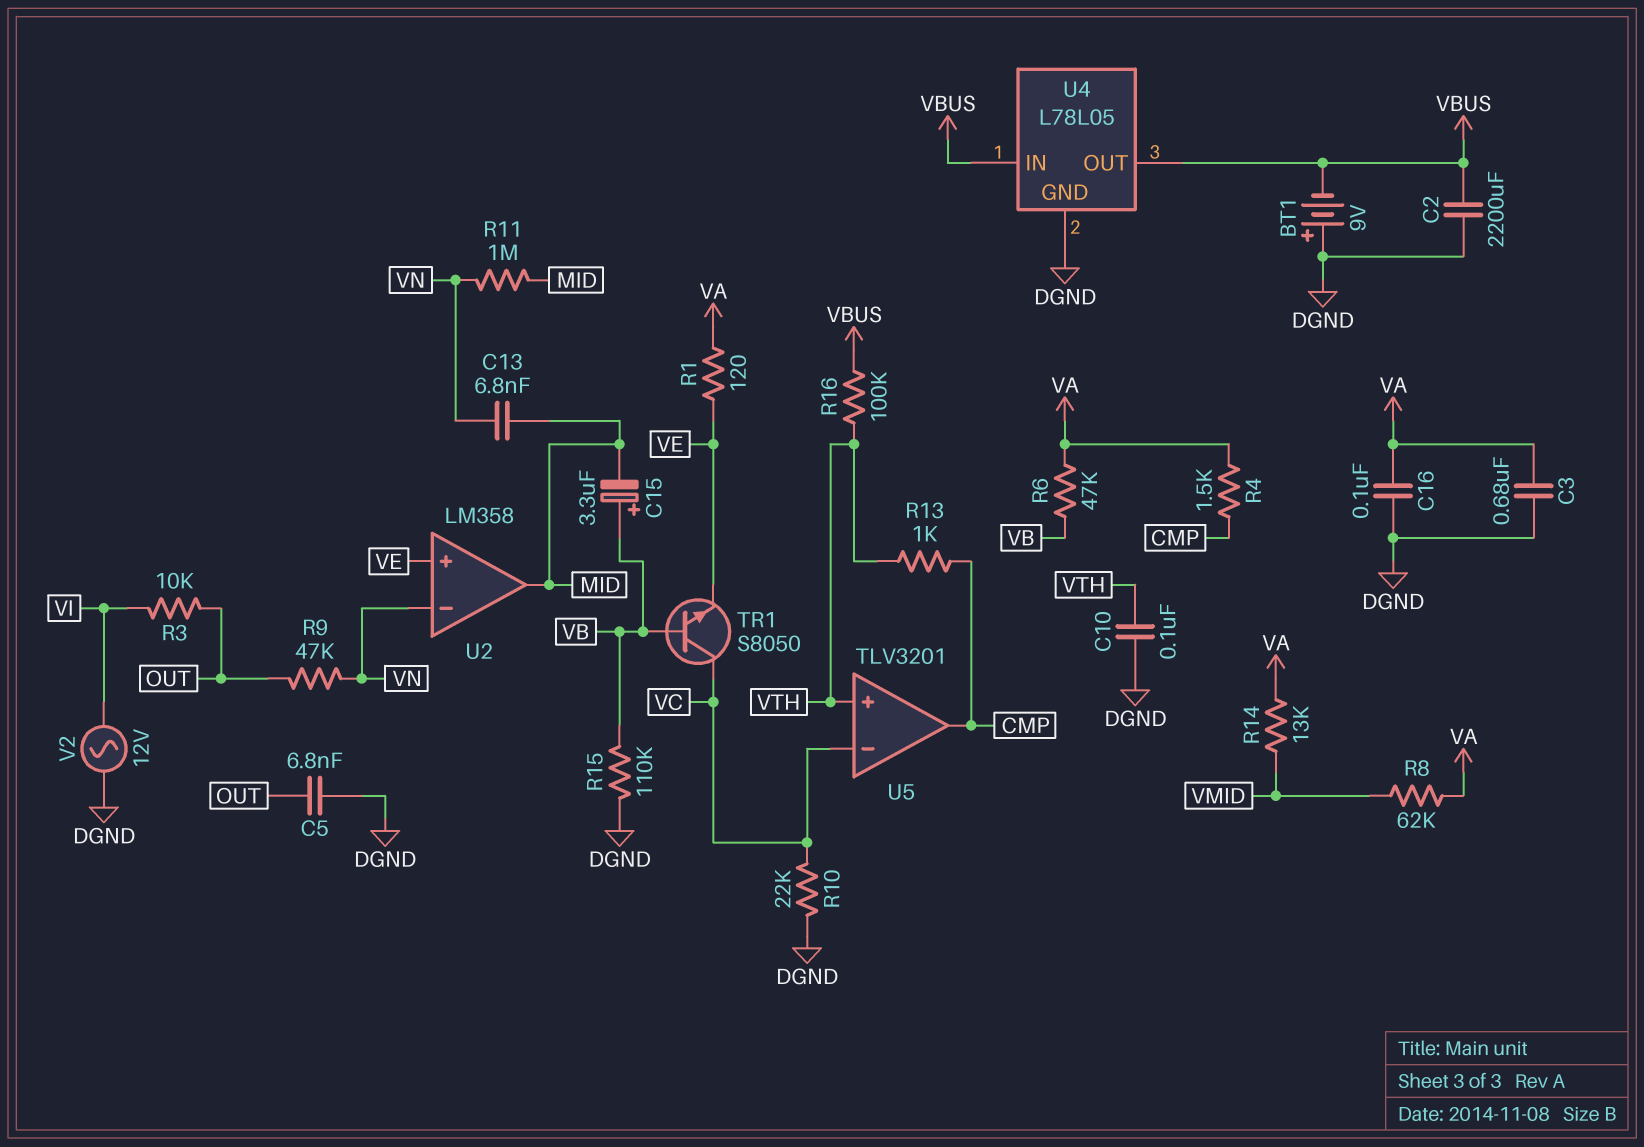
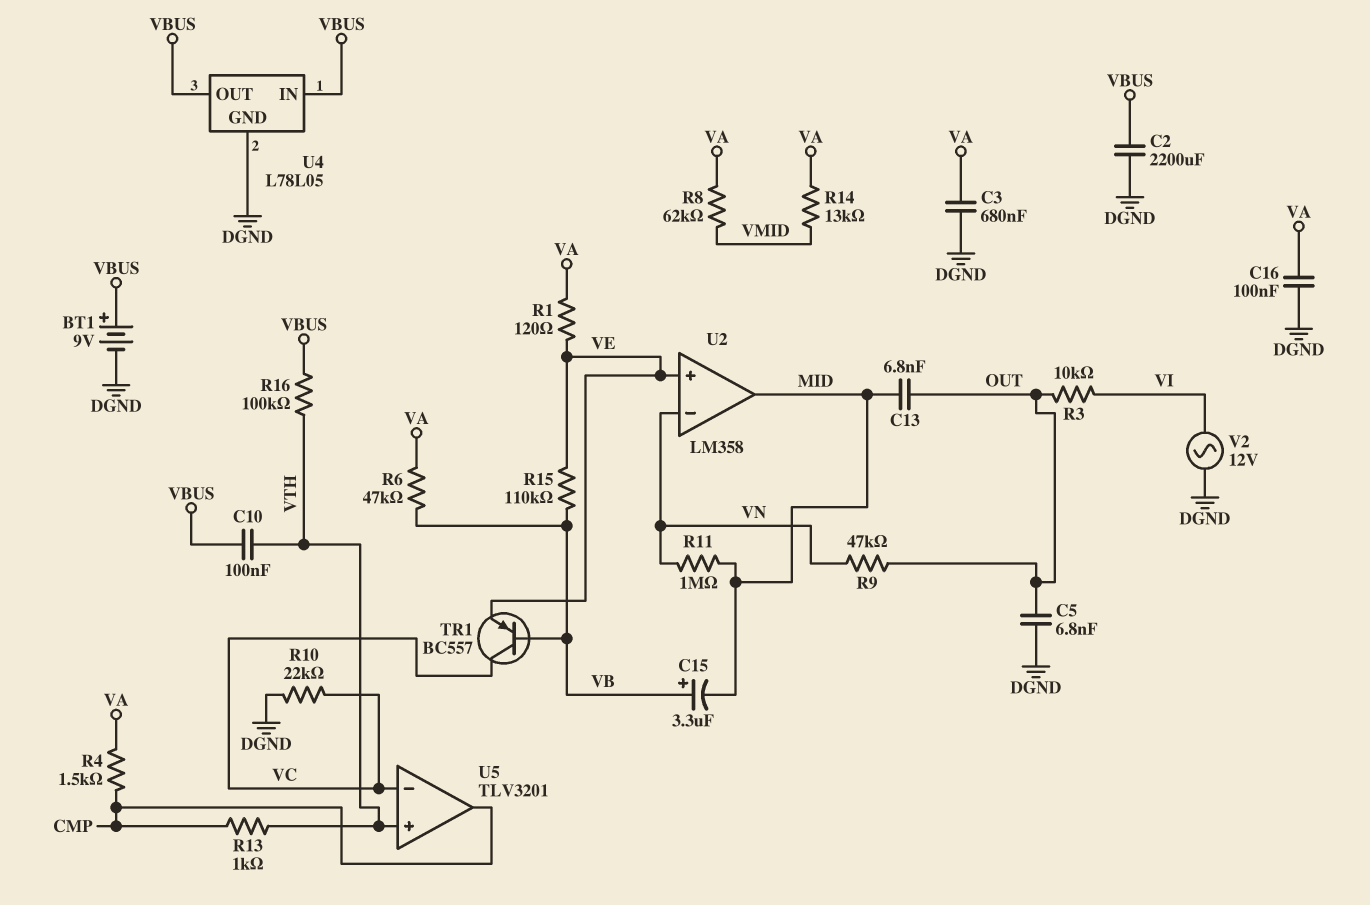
BT1: 9V (plus DGND, minus VBUS) -> 9V (plus VBUS, minus DGND)
C10: 100nF (DGND, VTH) -> 100nF (VBUS, VTH)
C13: 6.8nF (MID, VN) -> 6.8nF (MID, OUT)
R15: 110k (DGND, VB) -> 110k (VB, VE)
TR1: NPN S8050 (B VB, C VC, E VE) -> PNP BC557 (B VB, C VC, E VE)

